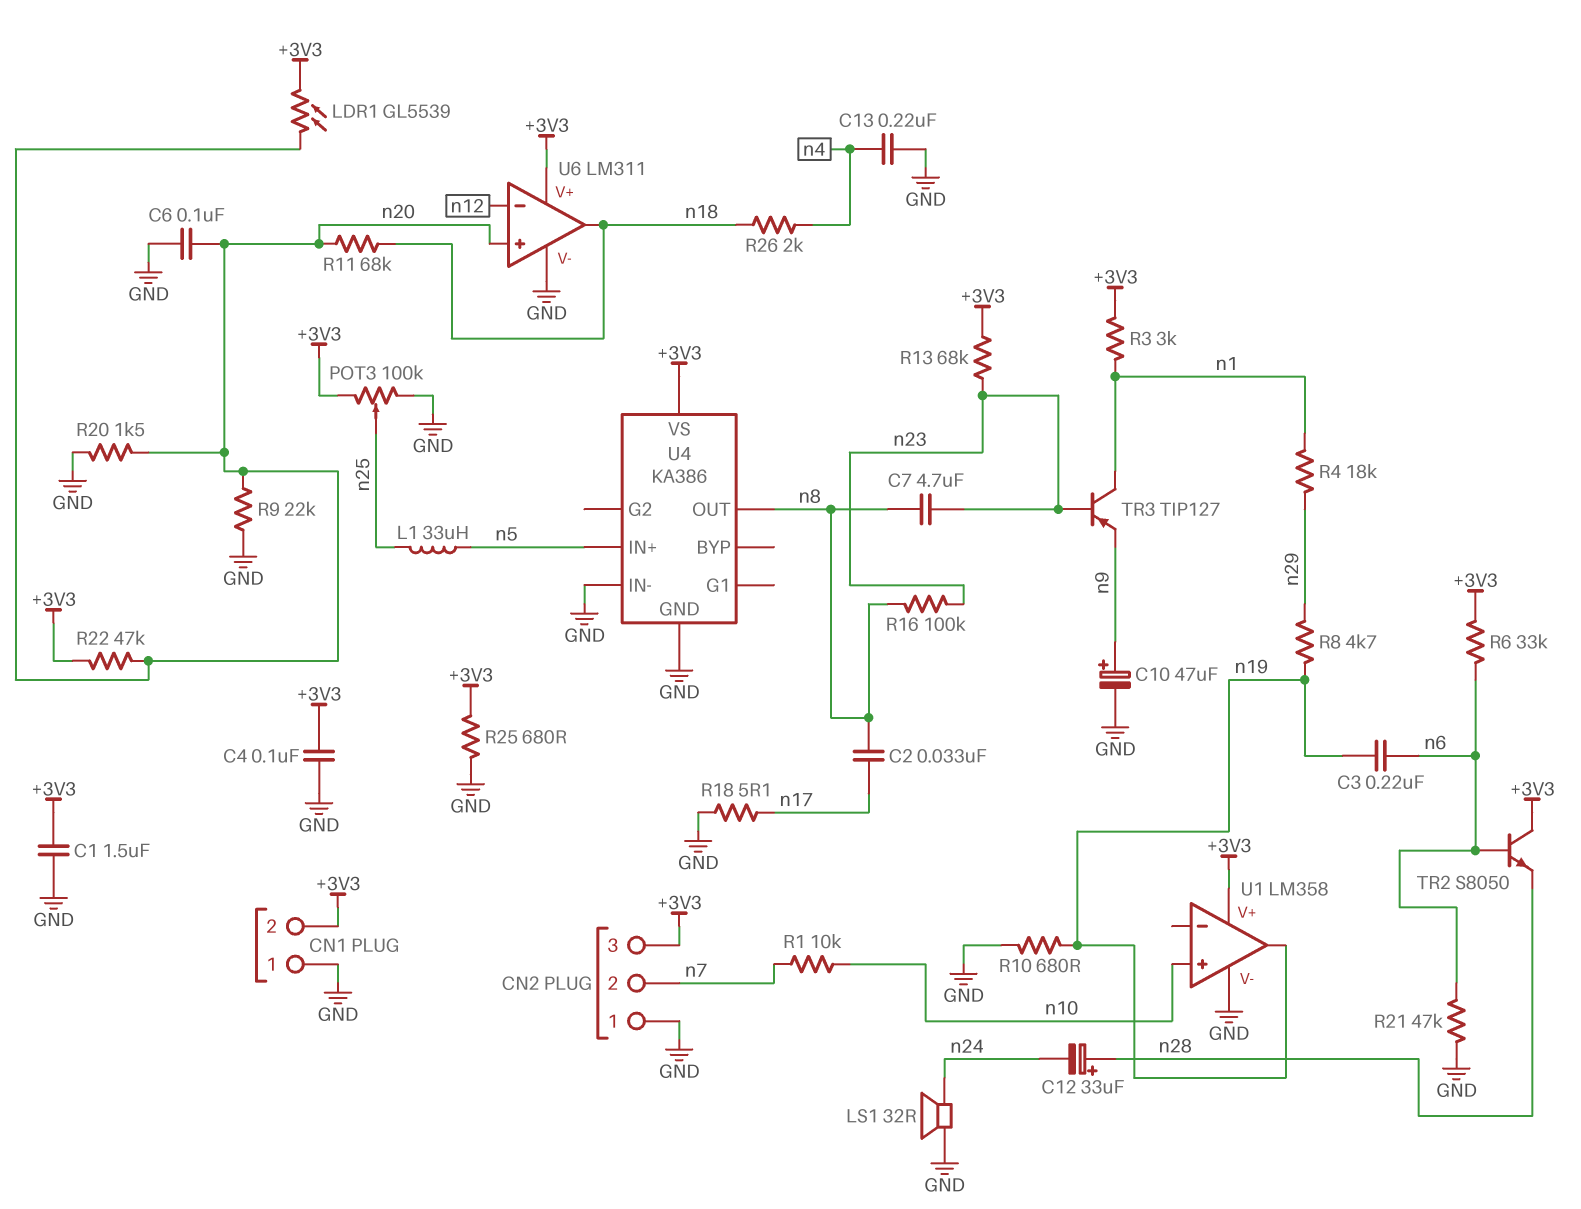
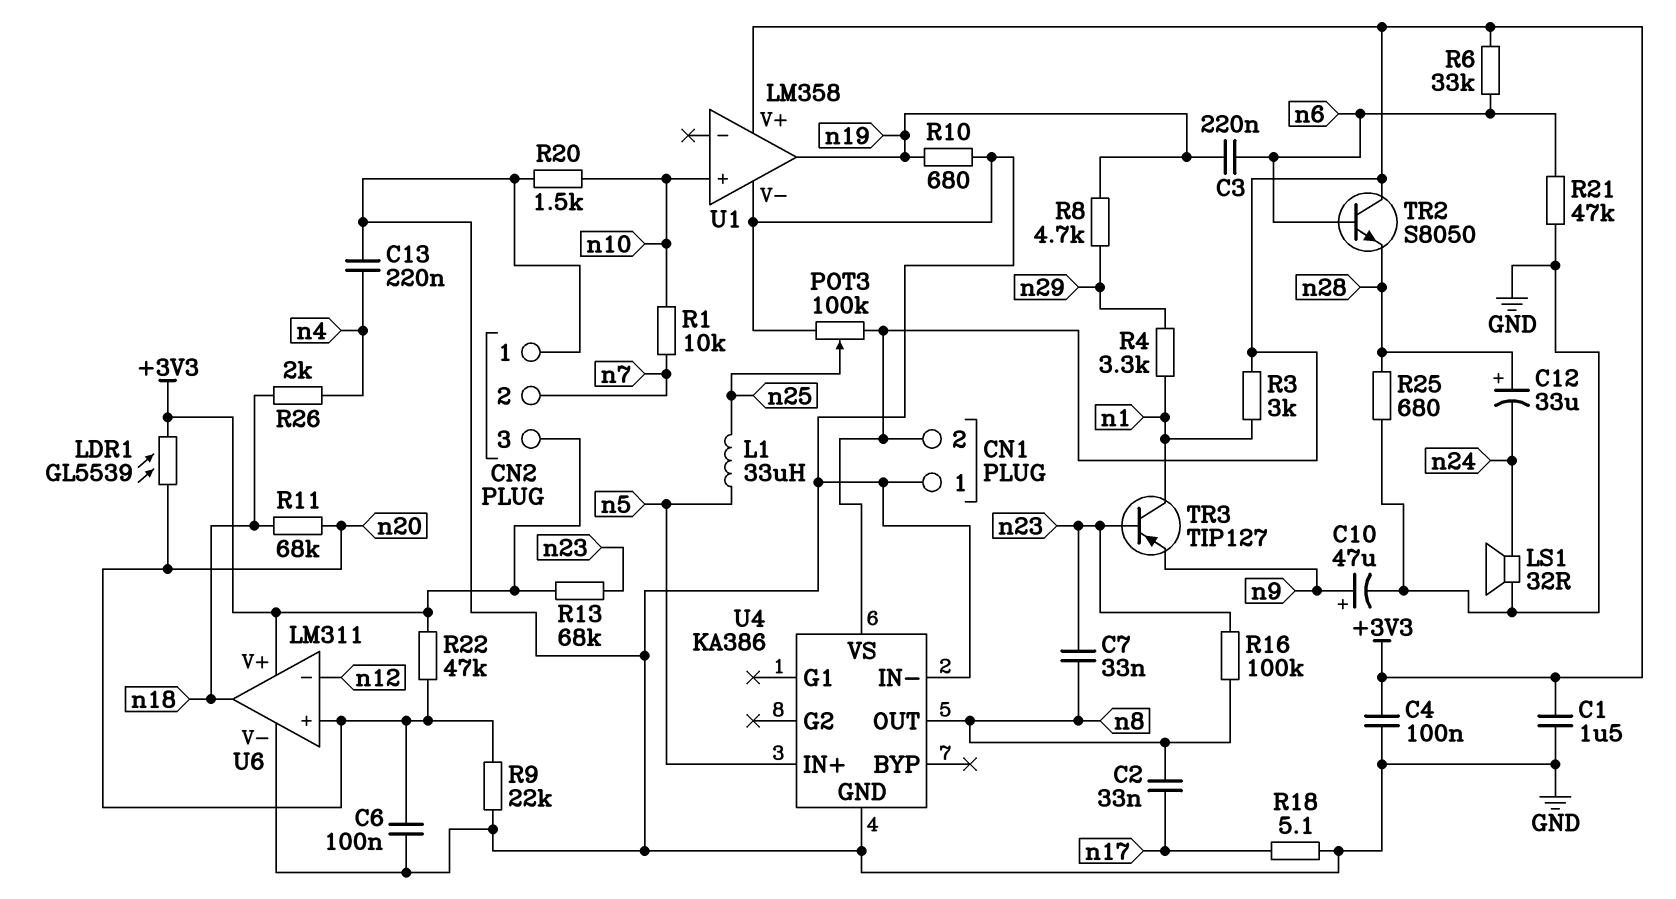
C7: 4.7uF (n8, n23) -> 33nF (n8, n23)
R4: 18k (n1, n29) -> 3.3k (n1, n29)
R20: 1.5k (GND, n20) -> 1.5k (GND, n10)
R25: 680 (+3V3, GND) -> 680 (GND, n28)

